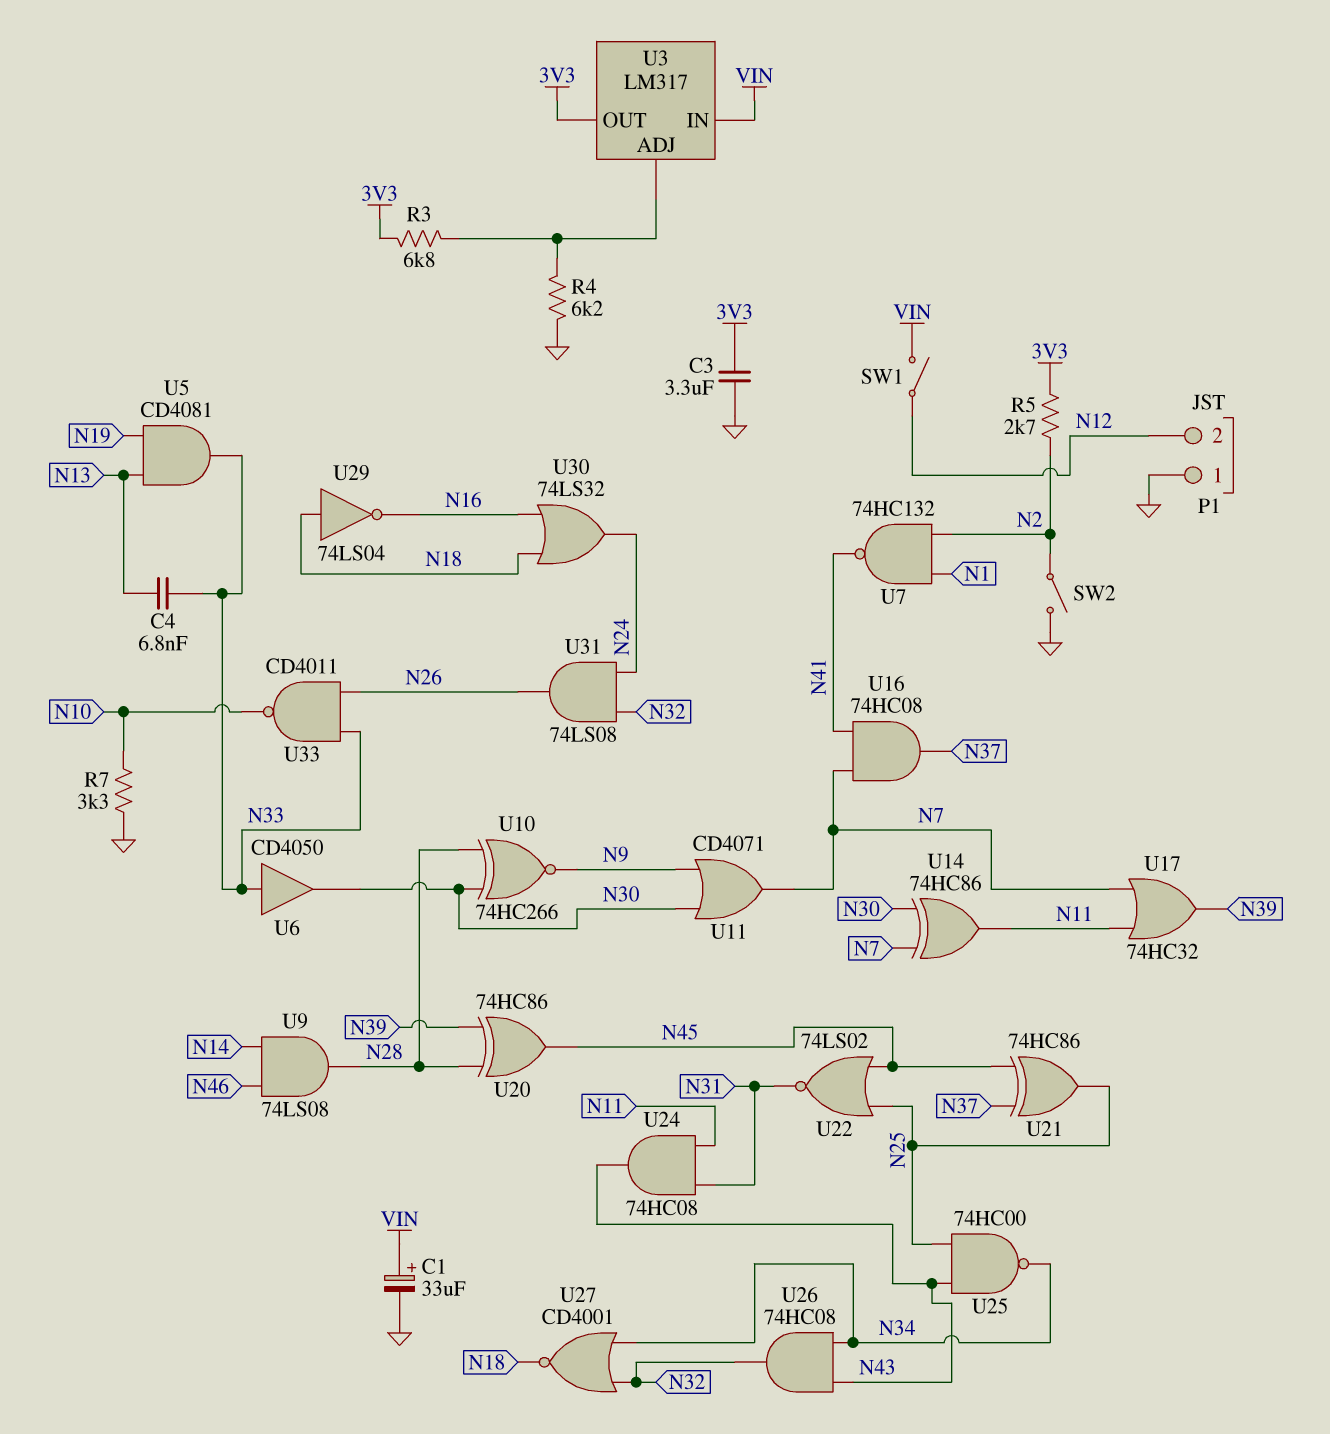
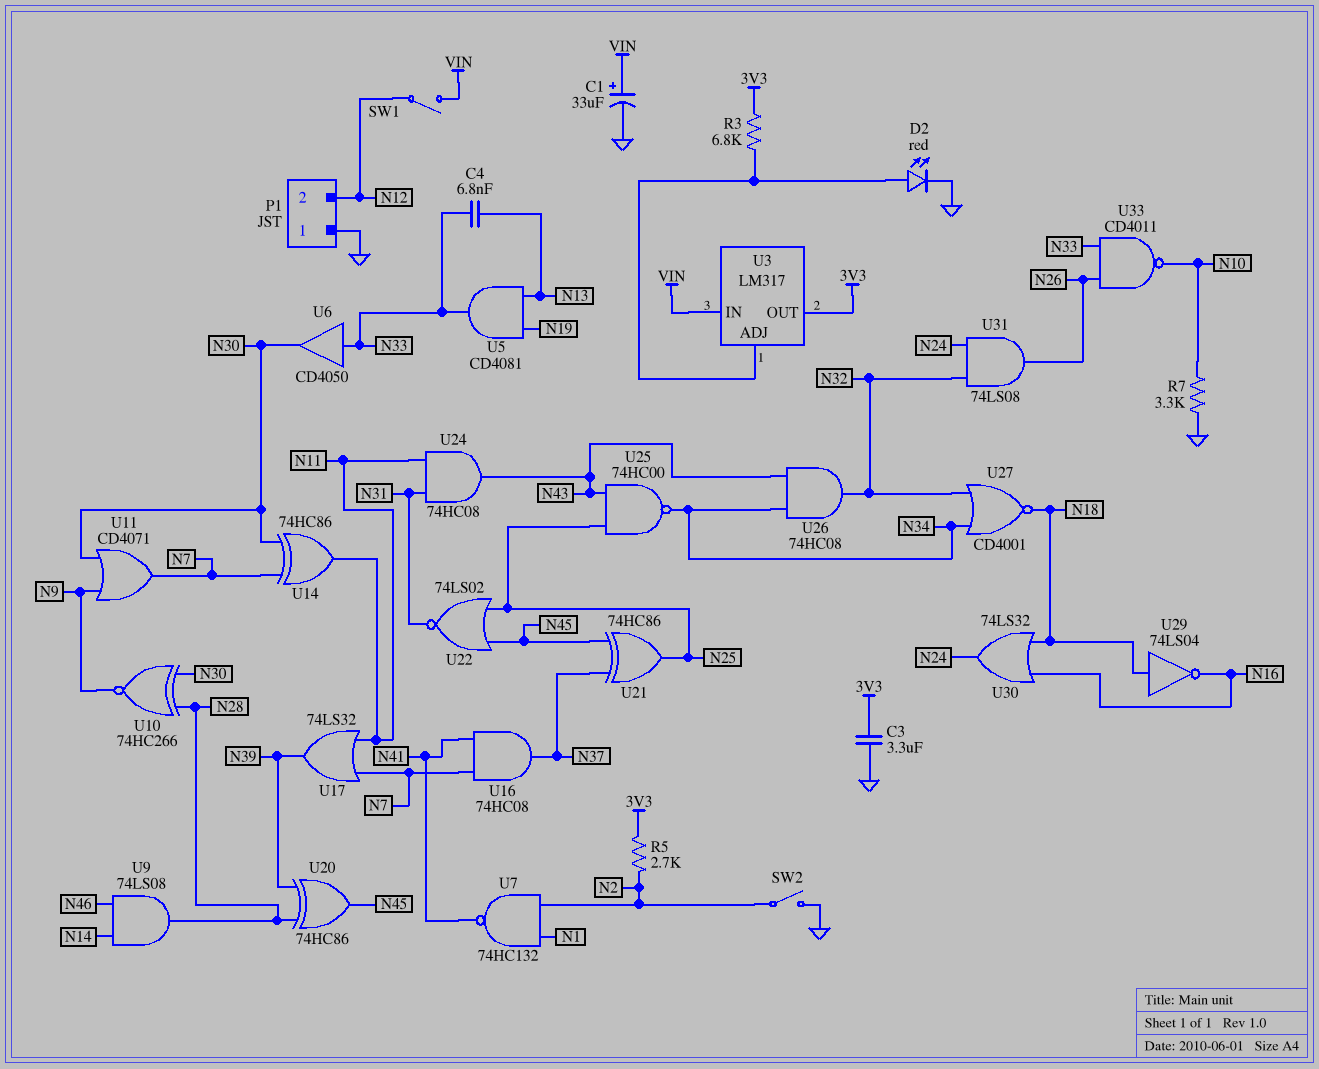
D2: none -> LED red (A U3/ADJ, K GND)
R4: 6.2k (GND, U3/ADJ) -> none
U17: OR 74HC32 (in N7, in N11, out N39) -> OR 74LS32 (in N7, in N11, out N39)

